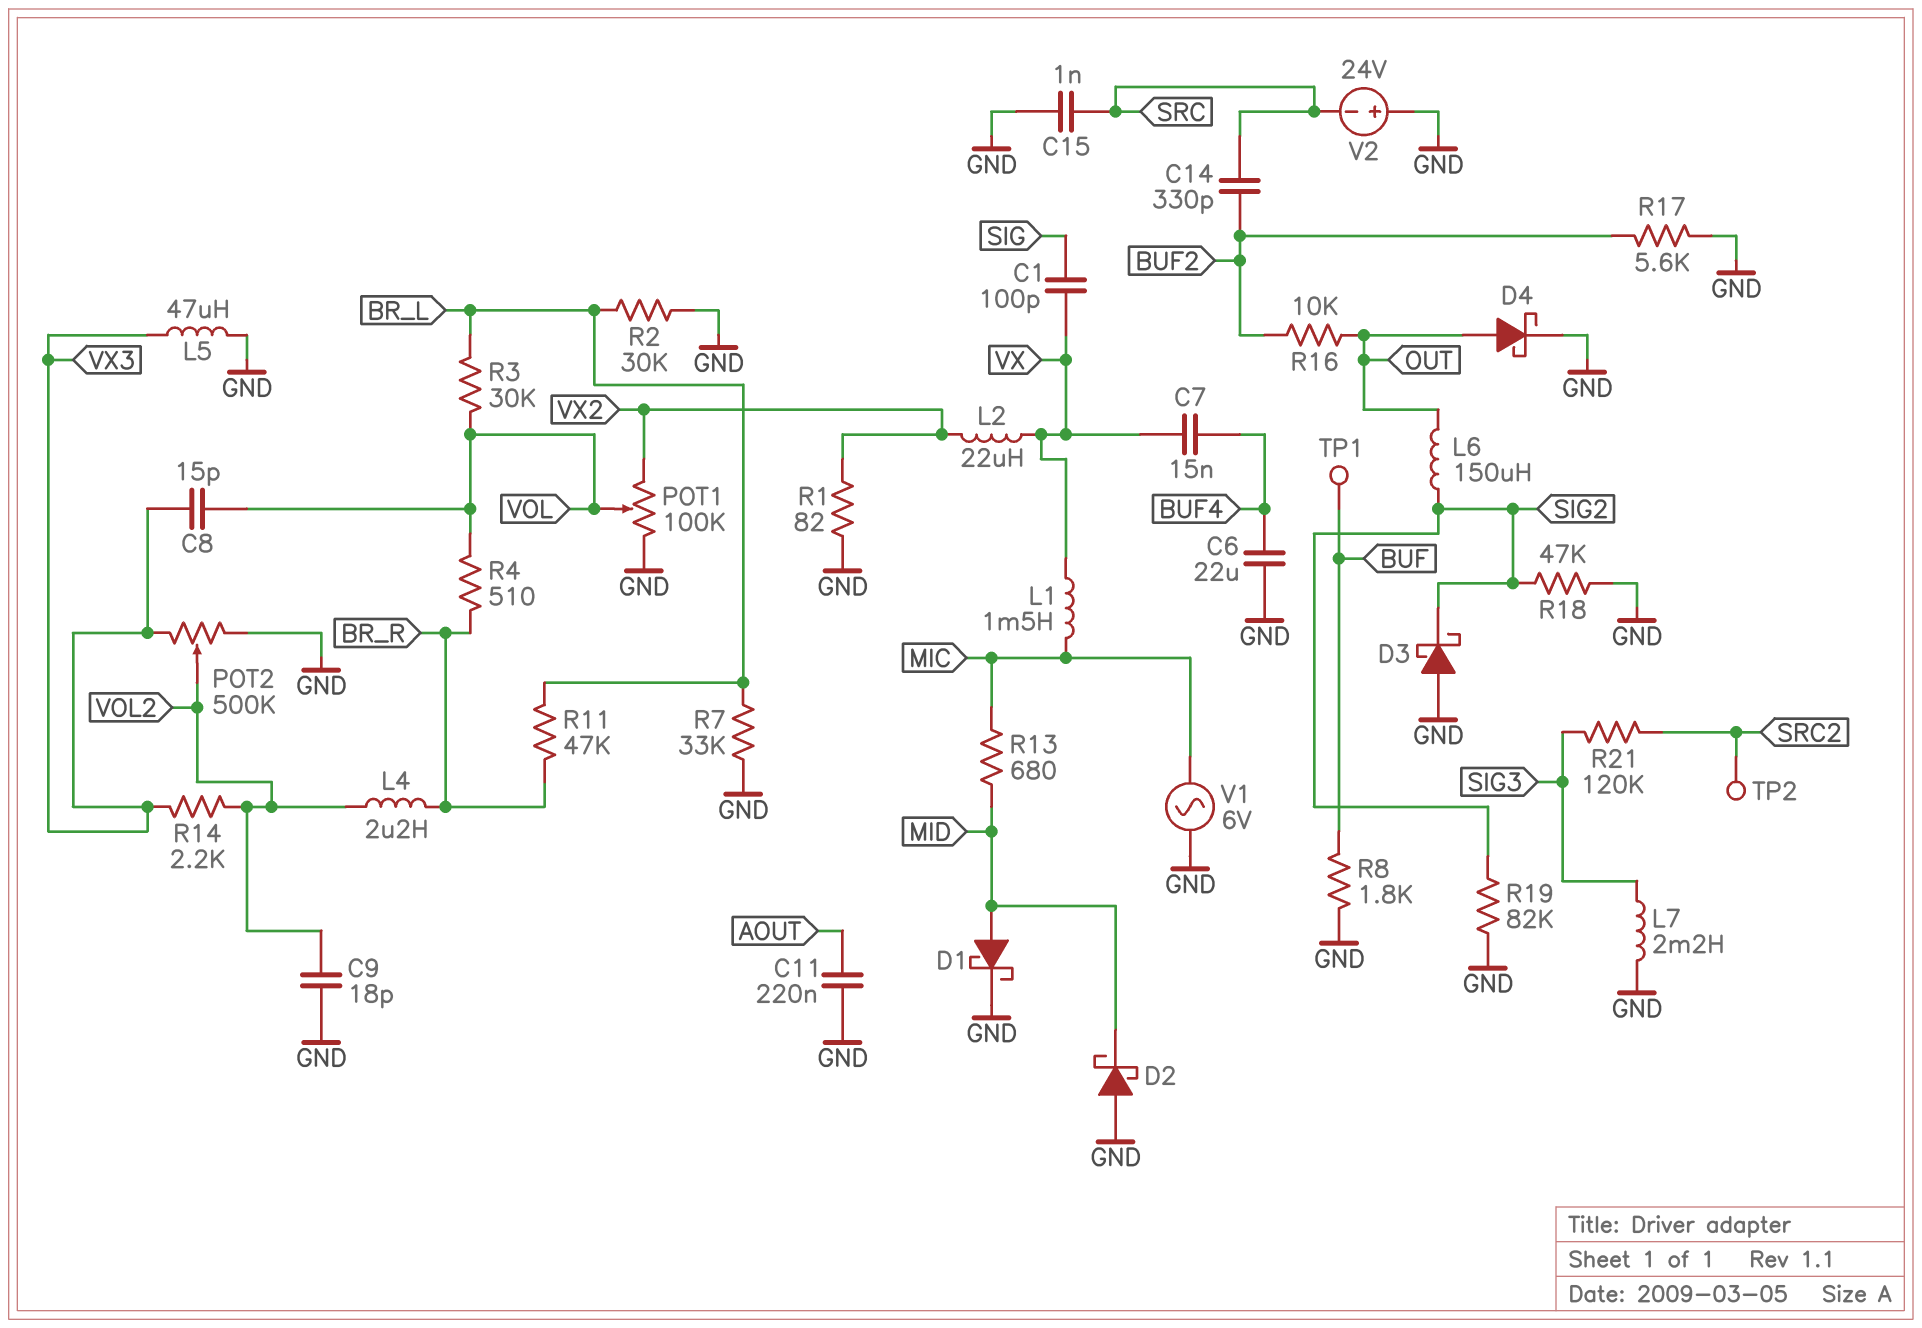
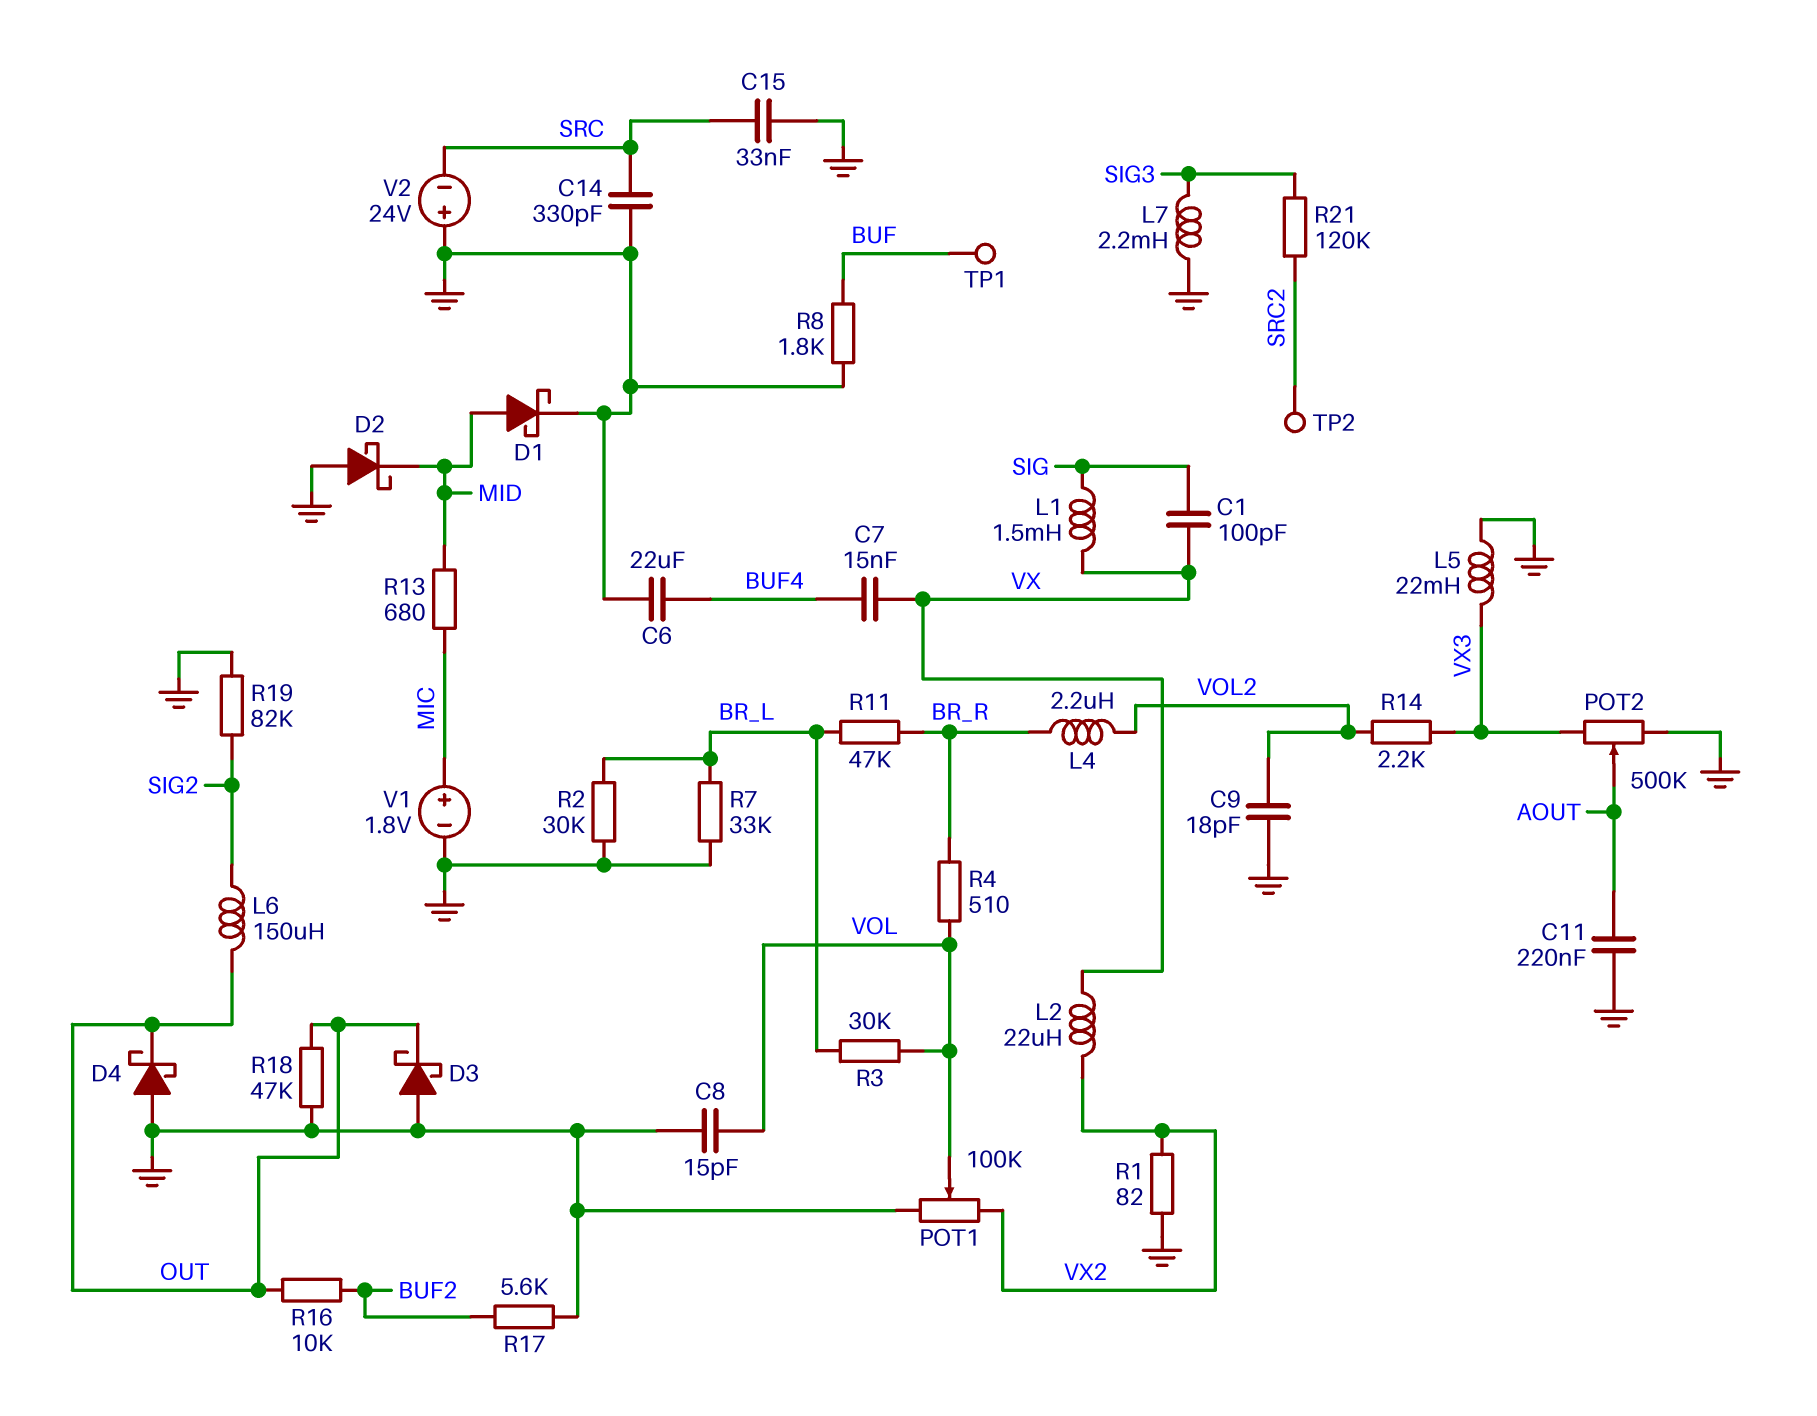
C8: 15pF (VOL, VX3) -> 15pF (GND, VOL)
C14: 330pF (BUF2, SRC) -> 330pF (GND, SRC)
C15: 1nF (GND, SRC) -> 33nF (GND, SRC)
D3: schottky (A GND, K SIG2) -> schottky (A GND, K OUT)
D4: schottky (A OUT, K GND) -> schottky (A GND, K OUT)
L1: 1.5mH (MIC, VX) -> 1.5mH (SIG, VX)
L5: 47uH (GND, VX3) -> 22mH (GND, VX3)
POT2: 500k (GND, VX3, wiper VOL2) -> 500k (GND, VX3, wiper AOUT)
R18: 47k (GND, SIG2) -> 47k (GND, OUT)
V1: AC 6V (GND, MIC) -> 1.8V (plus MIC, minus GND)

